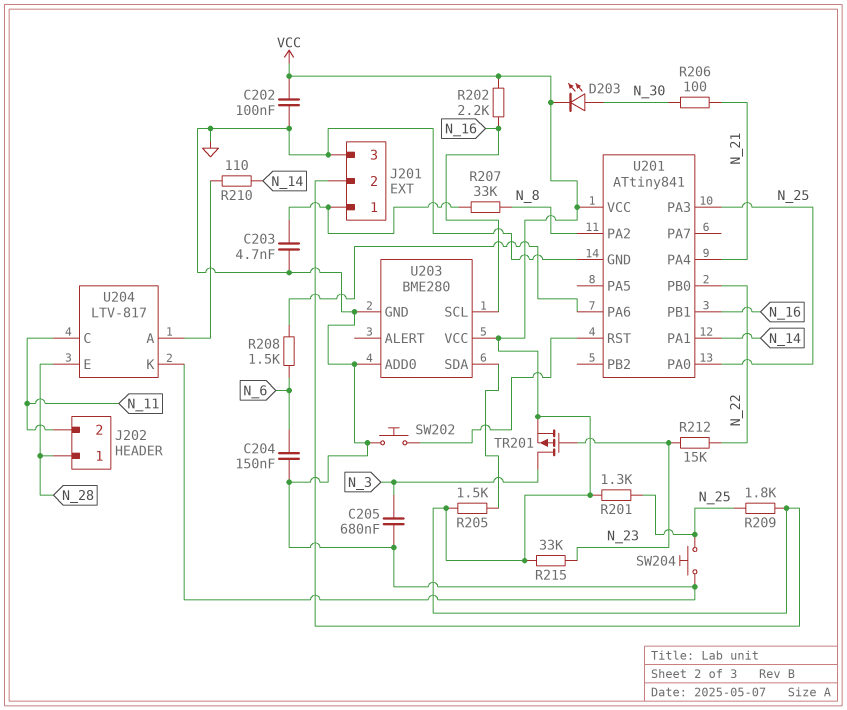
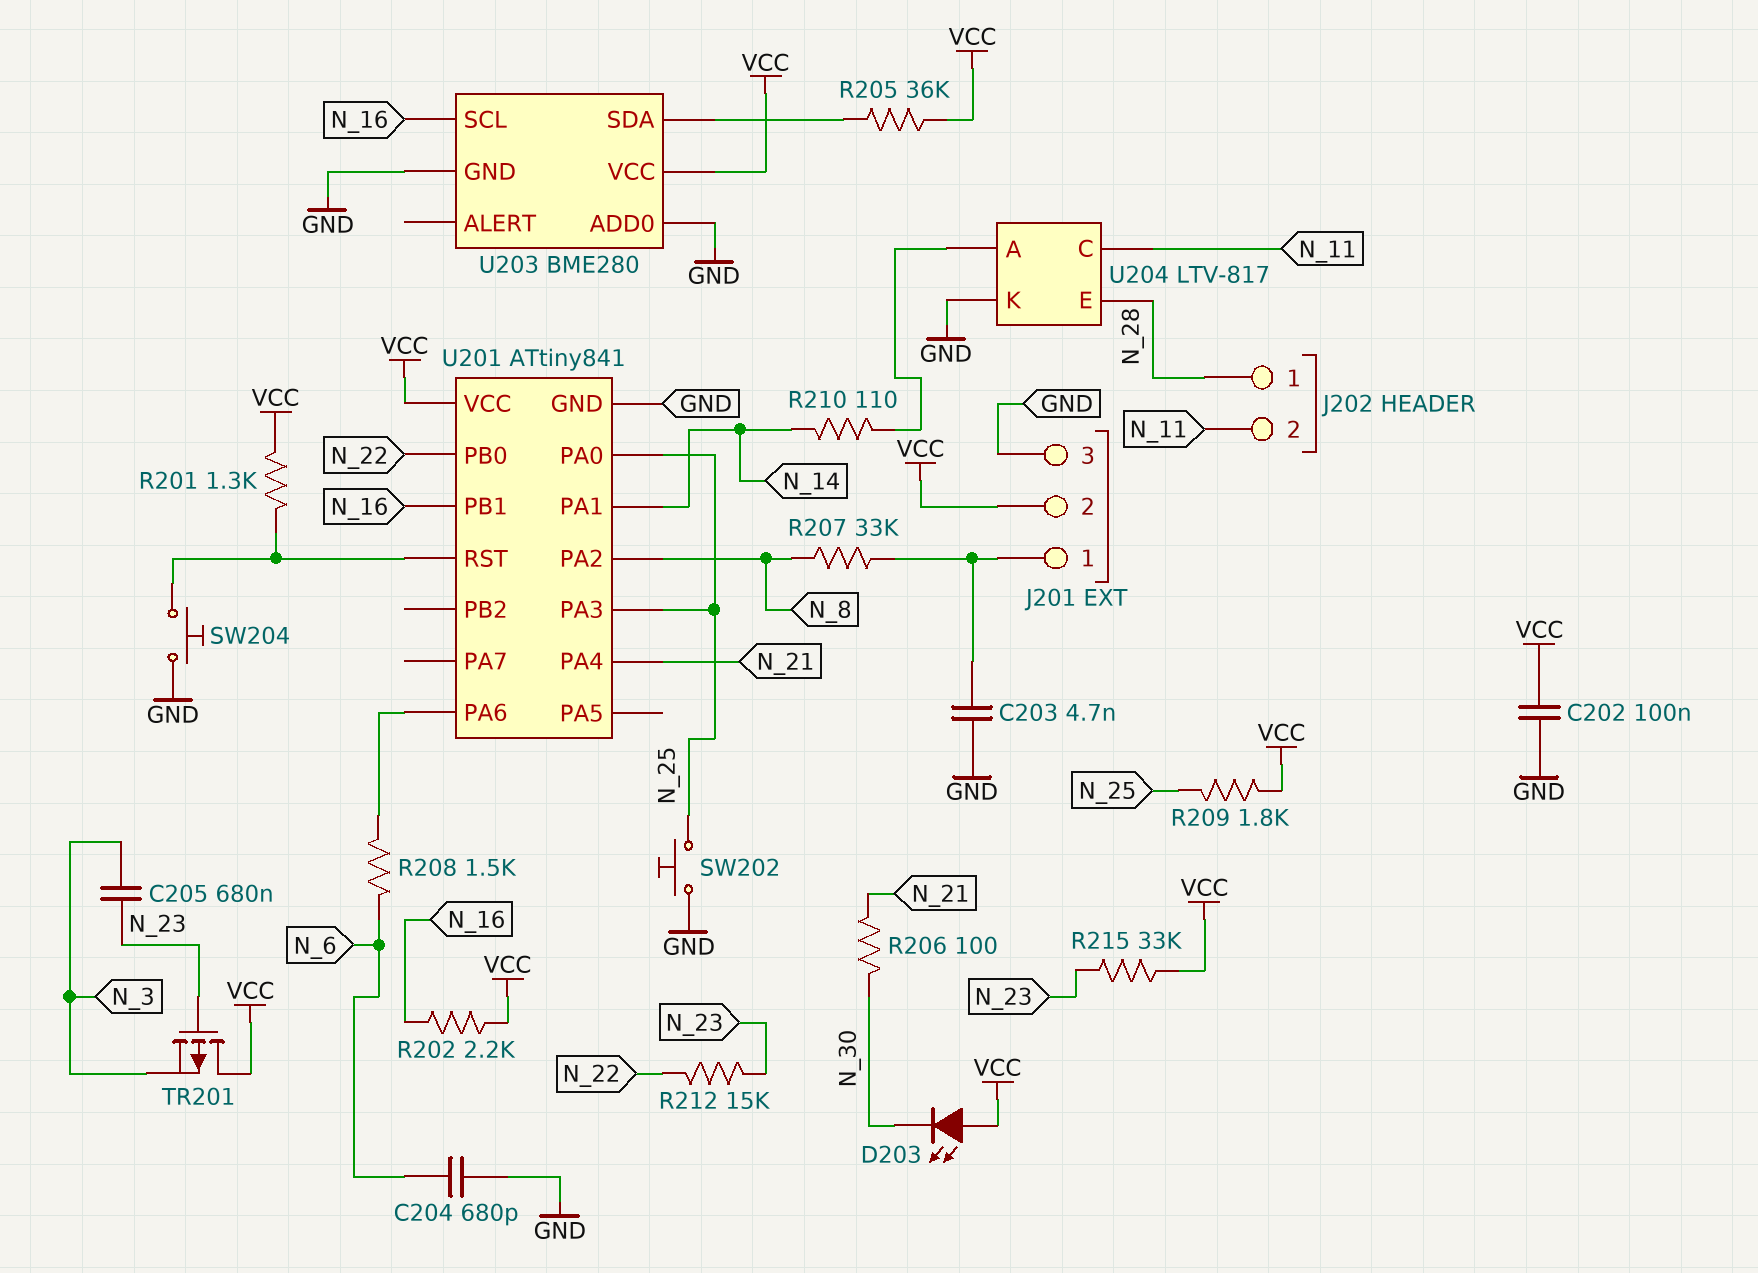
C204: 150nF (GND, N_6) -> 680pF (GND, N_6)
C205: 680nF (GND, N_3) -> 680nF (N_3, N_23)
D203: LED (A N_30, K VCC) -> LED (A VCC, K N_30)
R201: 1.3k (N_25, VCC) -> 1.3k (U201/RST, VCC)
R205: 1.5k (U203/SDA, VCC) -> 36k (U203/SDA, VCC)
SW202: button (GND, U201/RST) -> button (GND, N_25)
SW204: button (GND, N_25) -> button (GND, U201/RST)
TR201: PMOS (G N_23, D N_3, S VCC) -> PMOS (G N_23, D VCC, S N_3)

